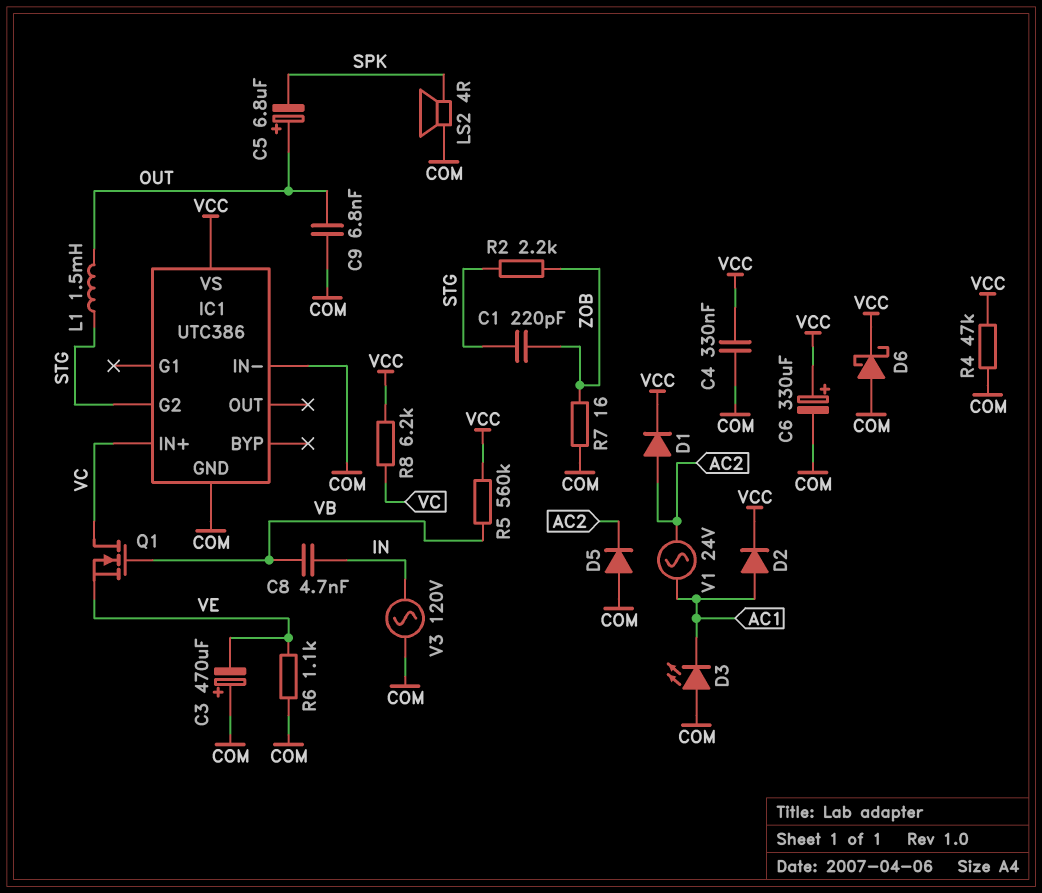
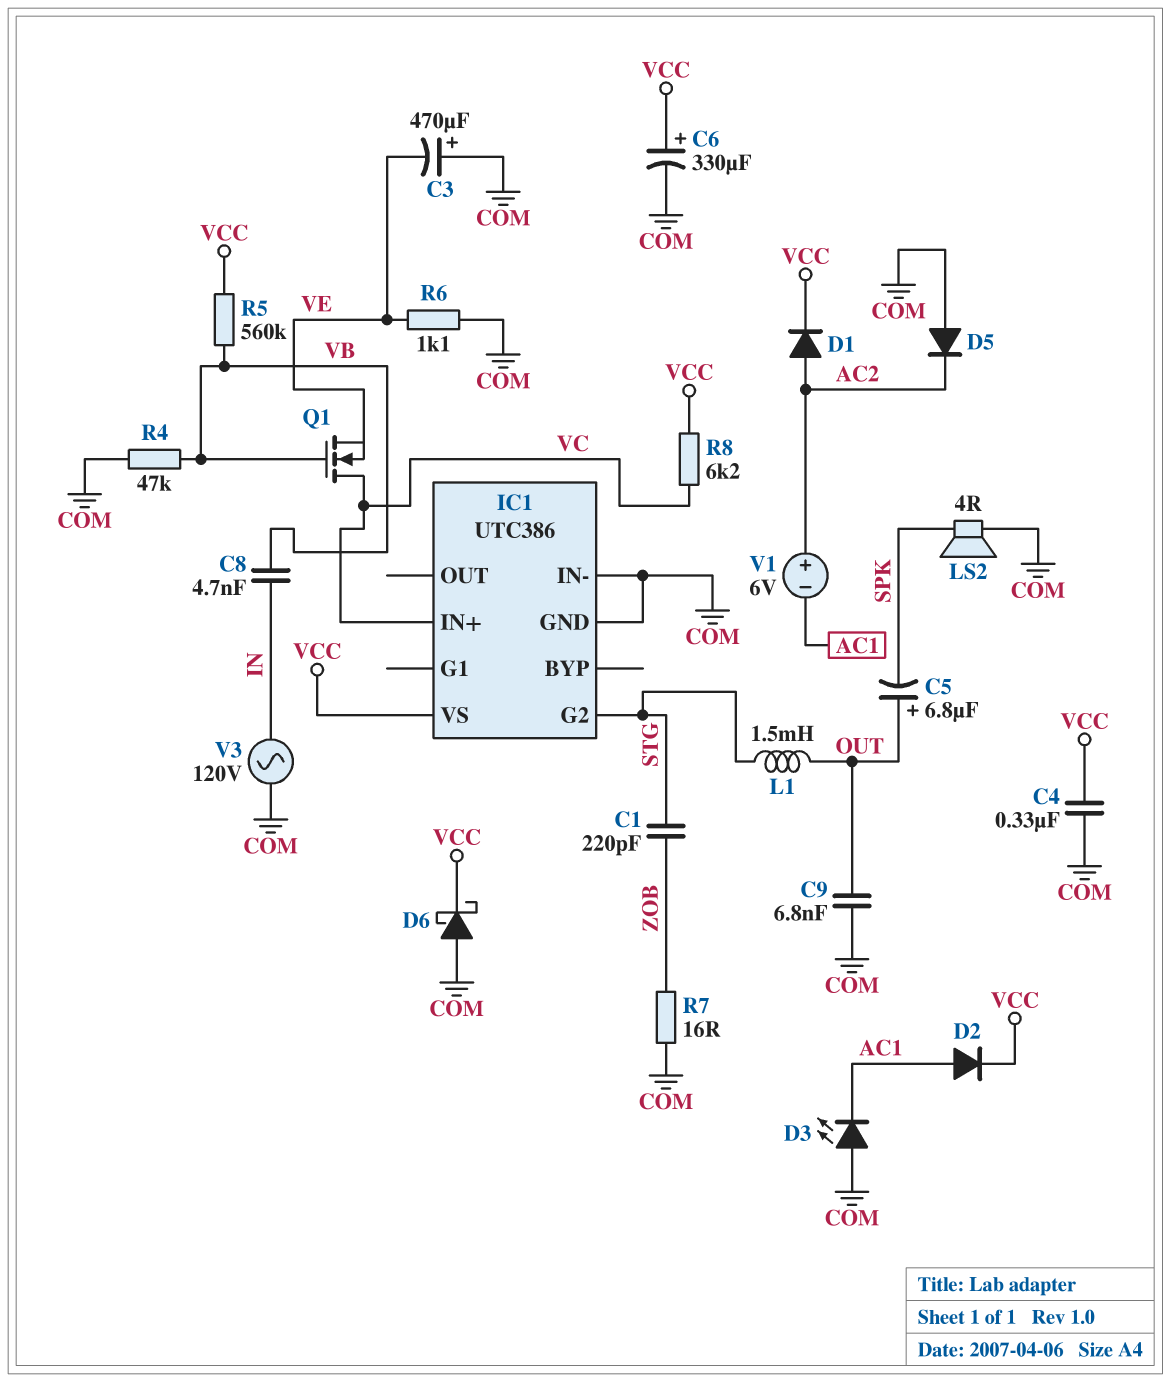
R2: 2.2k (STG, ZOB) -> none
R4: 47k (COM, VCC) -> 47k (COM, VB)
V1: AC 24V (AC1, AC2) -> 6V (plus AC2, minus AC1)

